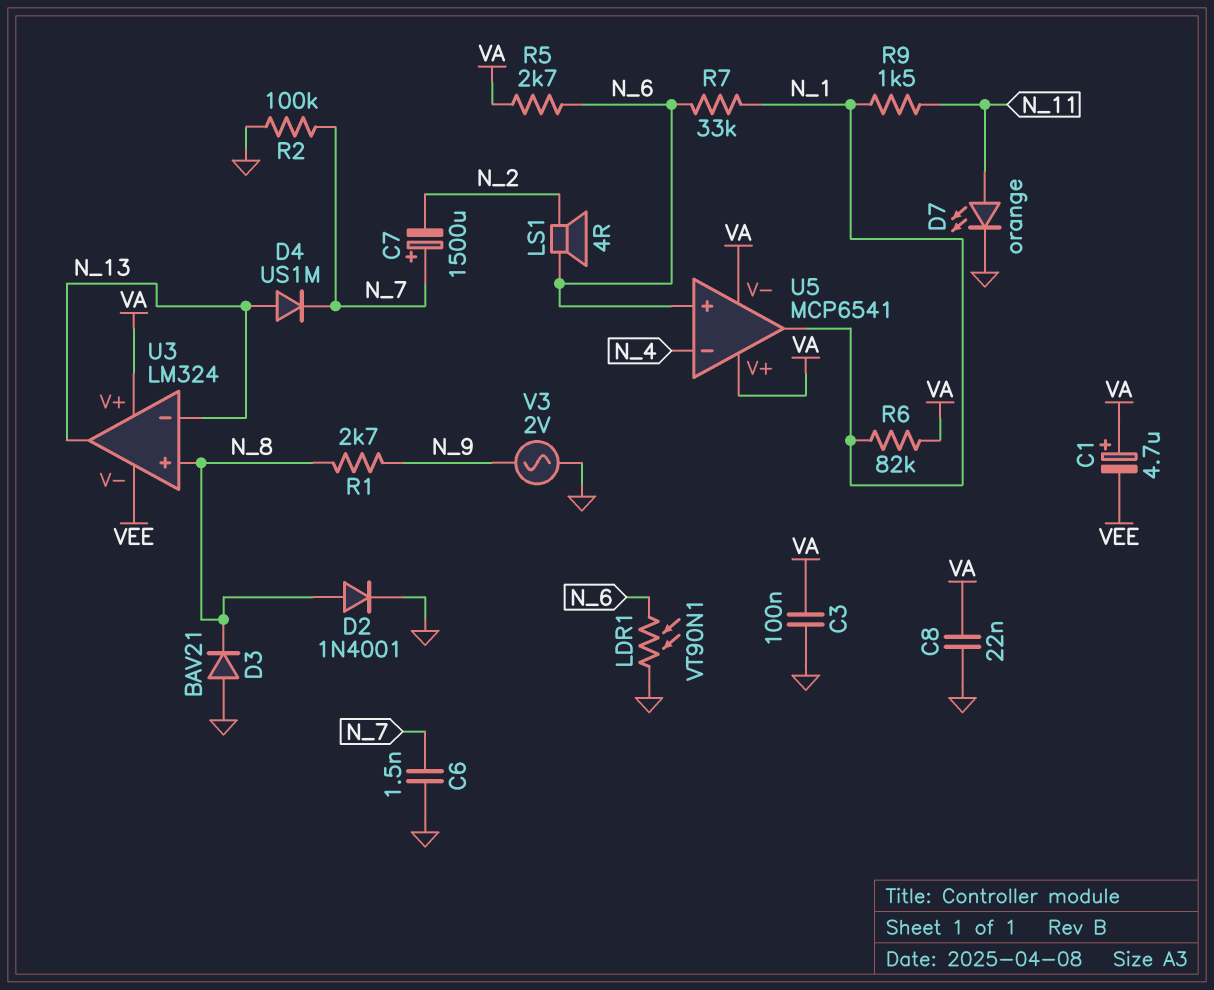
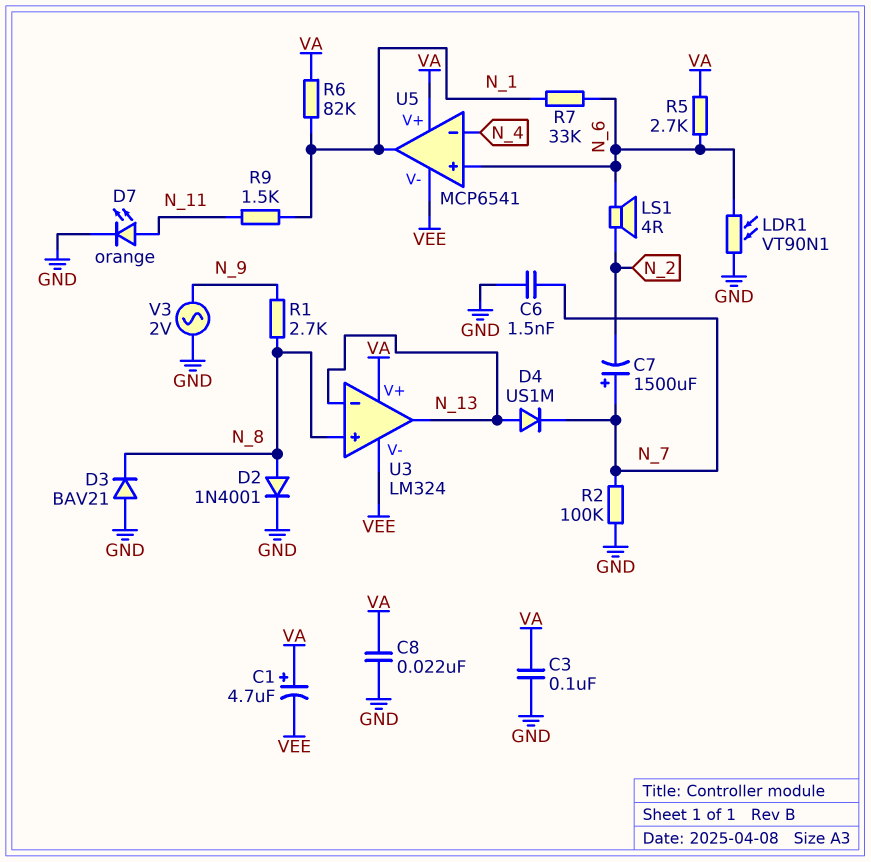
U5 pin V-: VA -> VEE

